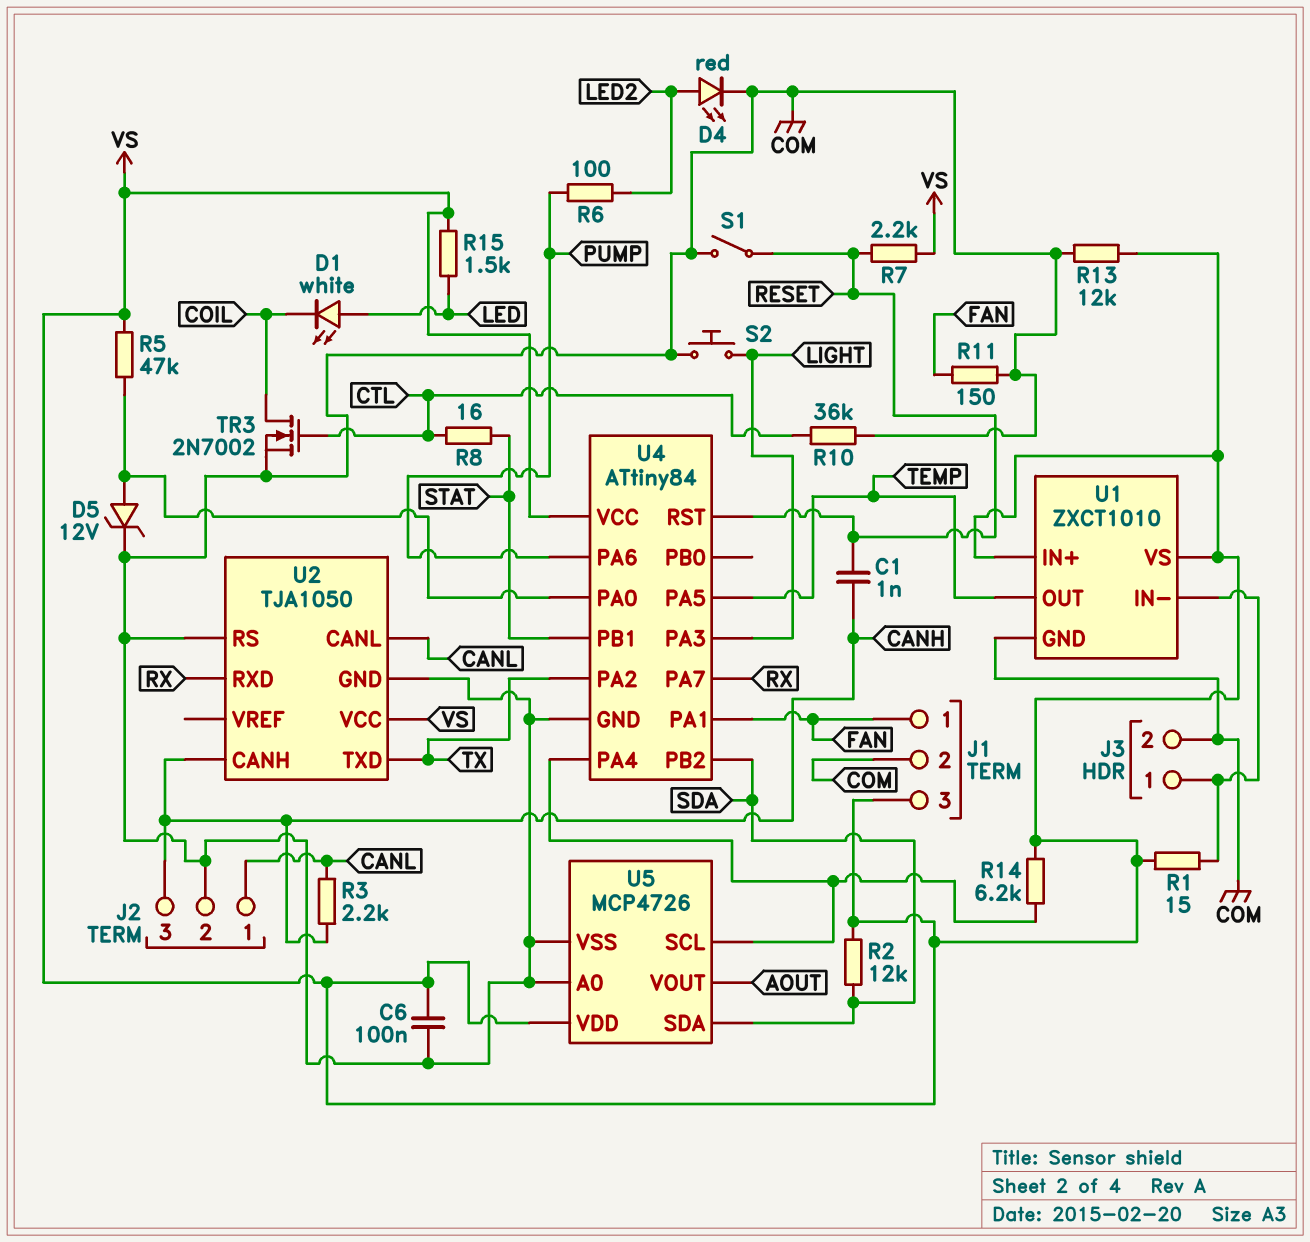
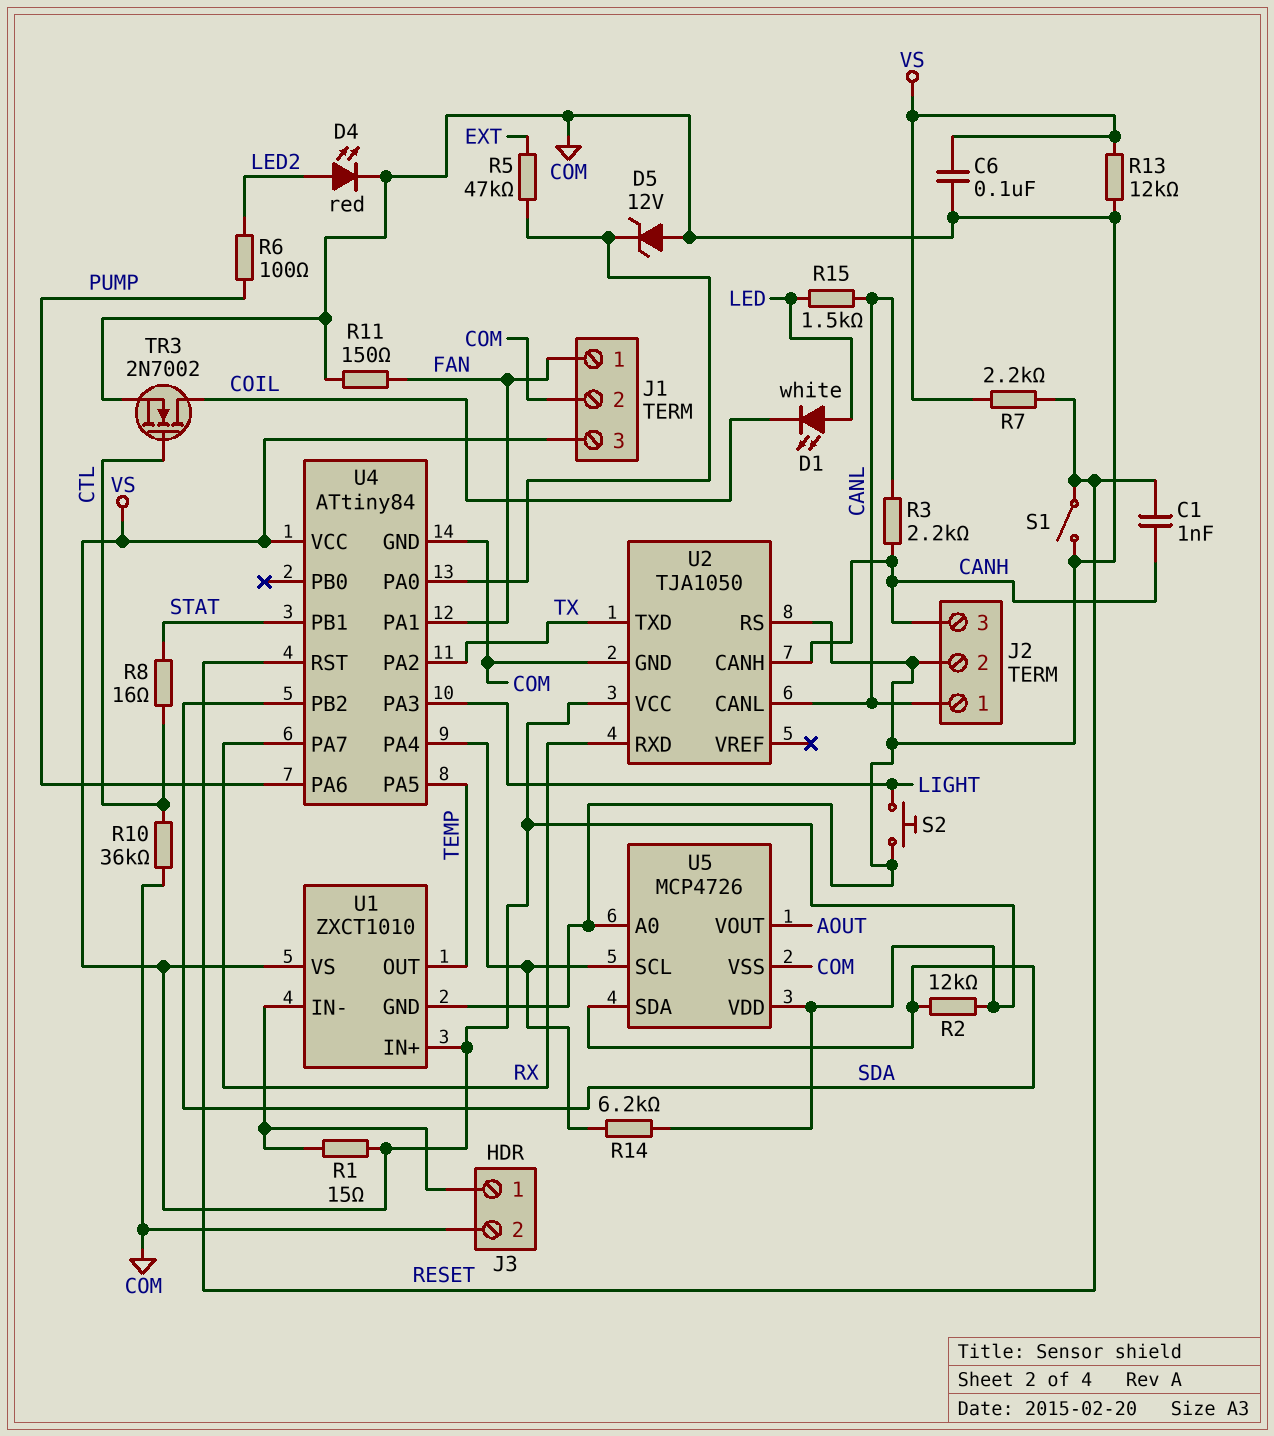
D5: zener 12V (A U4/PA0, K COM) -> zener 12V (A COM, K U4/PA0)
R5: 47k (U4/PA0, VS) -> 47k (EXT, U4/PA0)
R15: 1.5k (LED, VS) -> 1.5k (CANL, LED)

